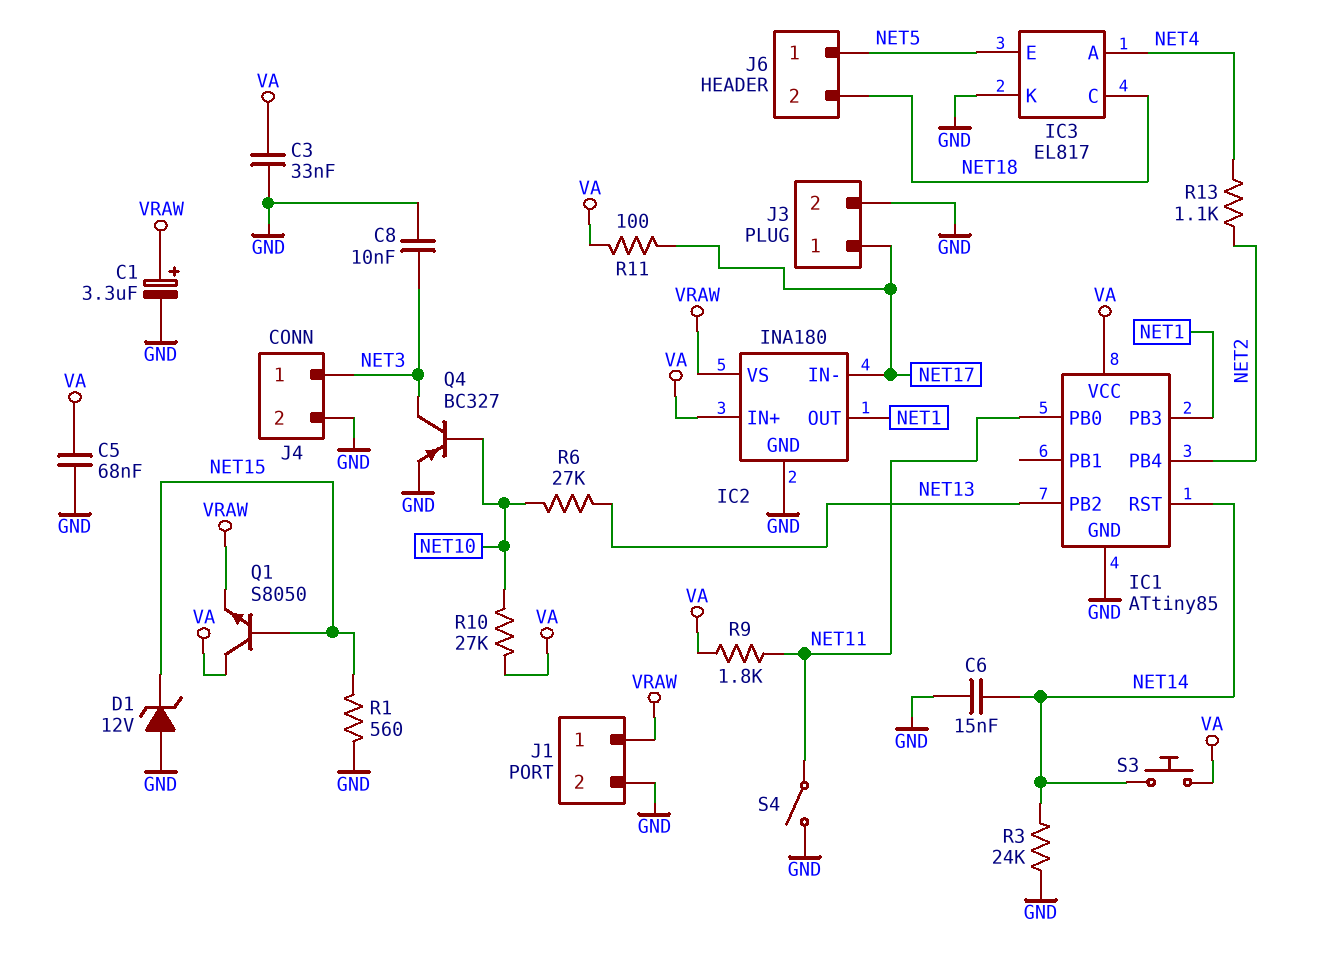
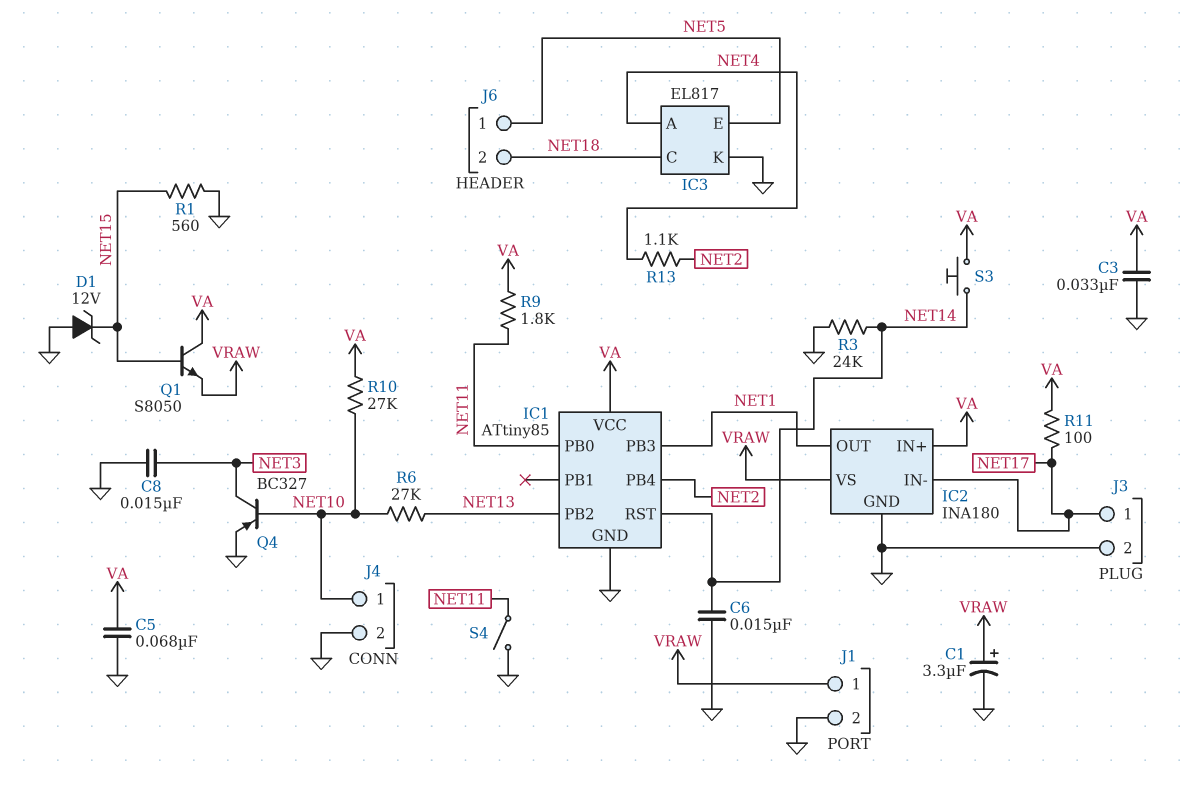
C8: 10nF (GND, NET3) -> 15nF (GND, NET3)
J4 pin 1: NET3 -> NET10

